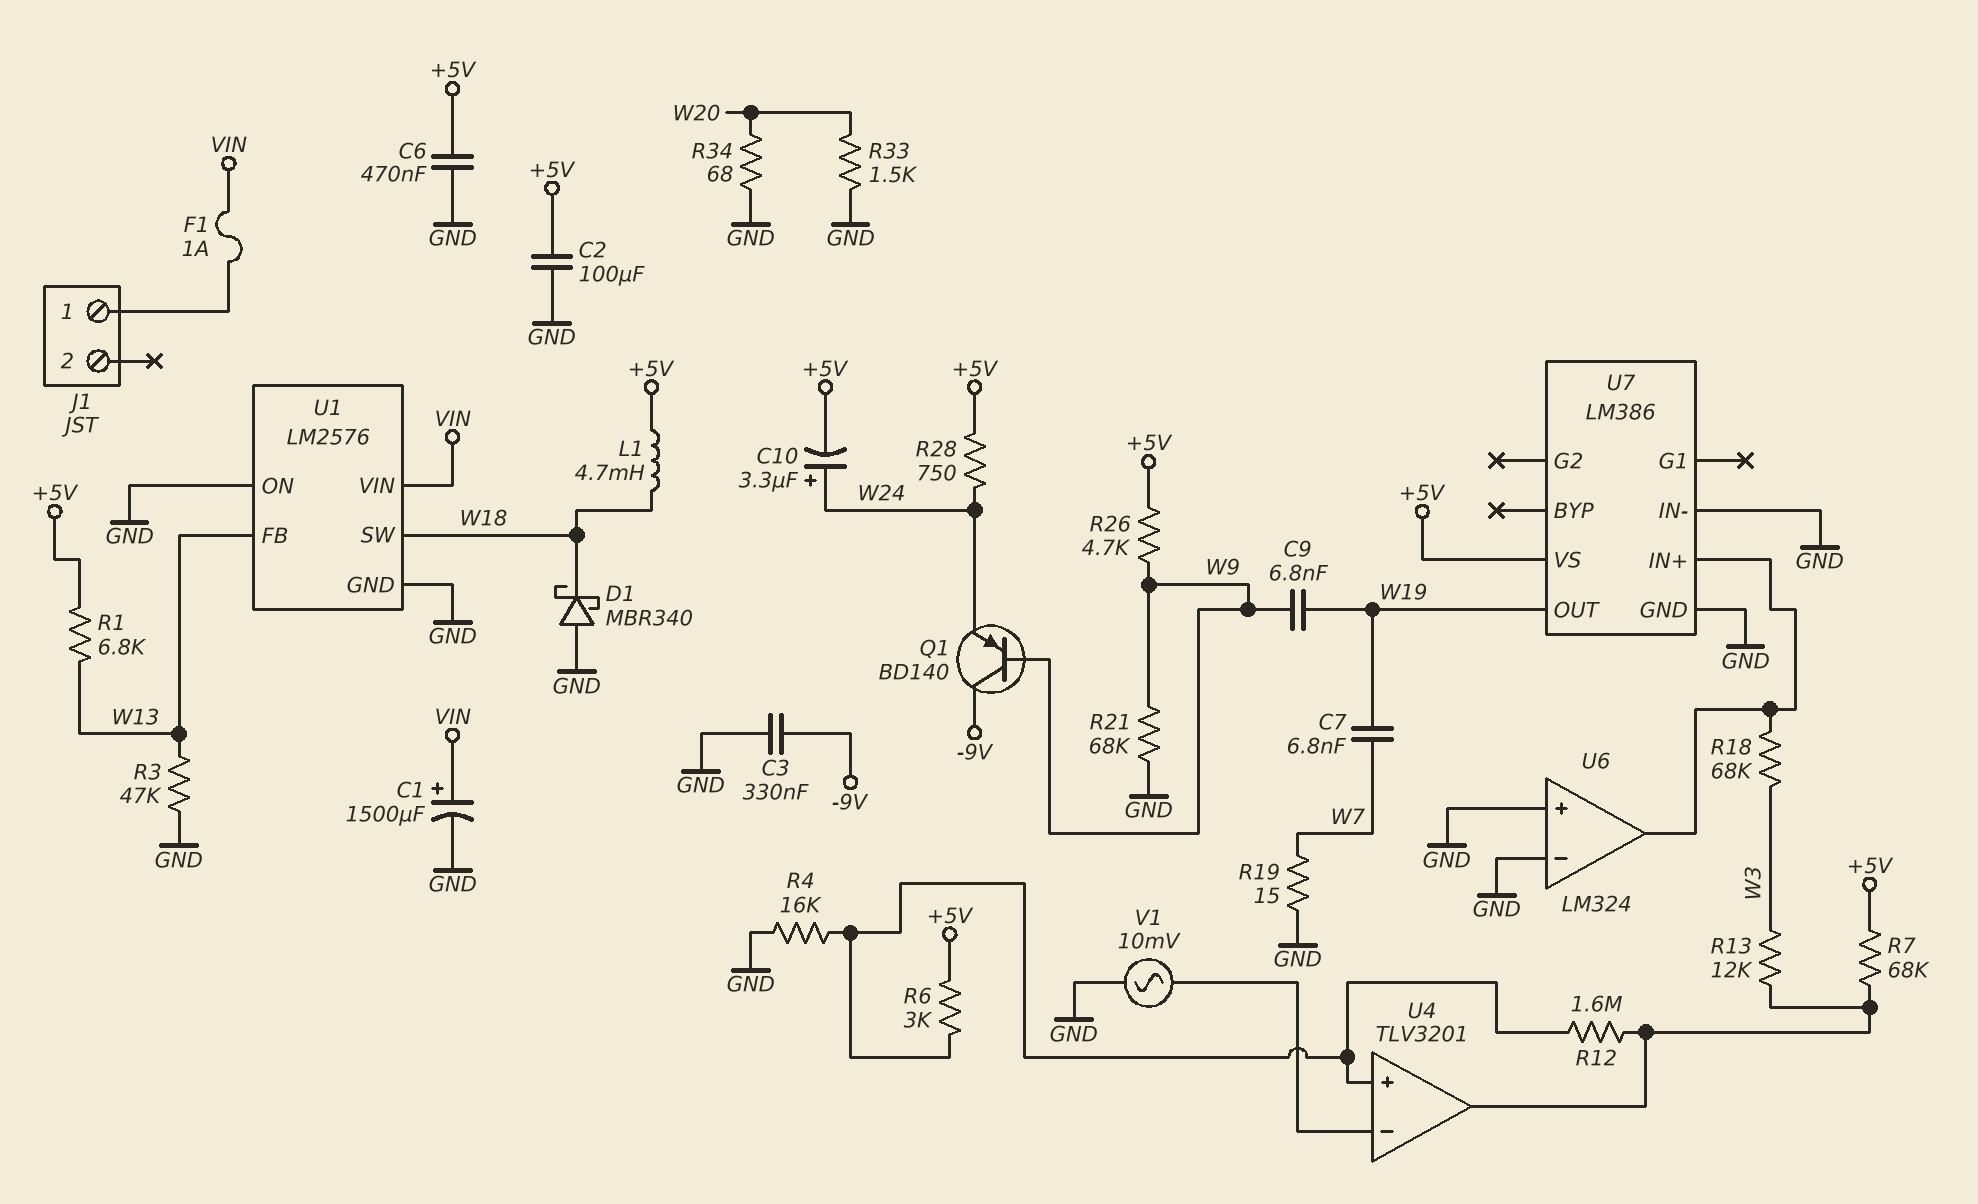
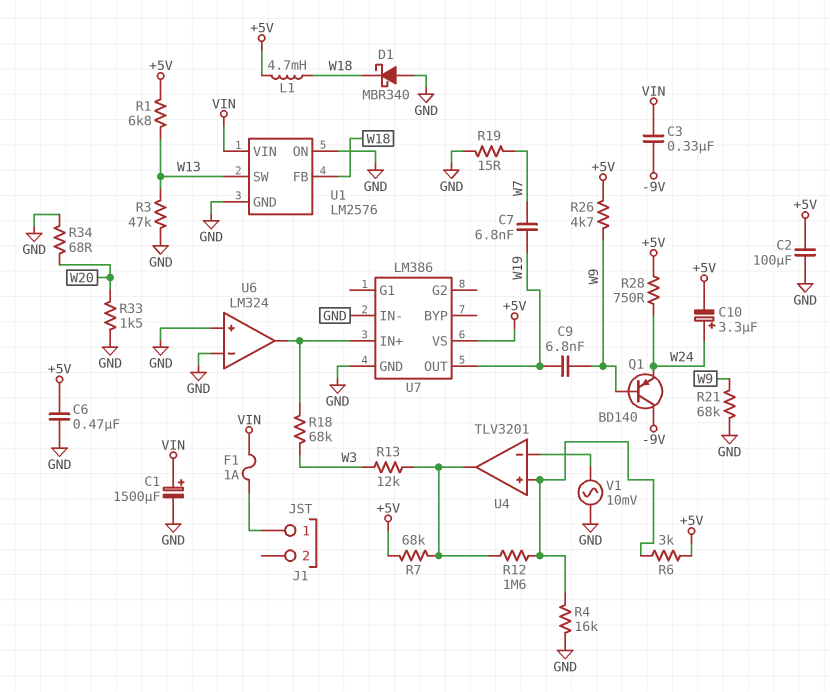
C3: 330nF (-9V, GND) -> 330nF (-9V, VIN)
U1 pin FB: W13 -> W18
U1 pin SW: W18 -> W13

